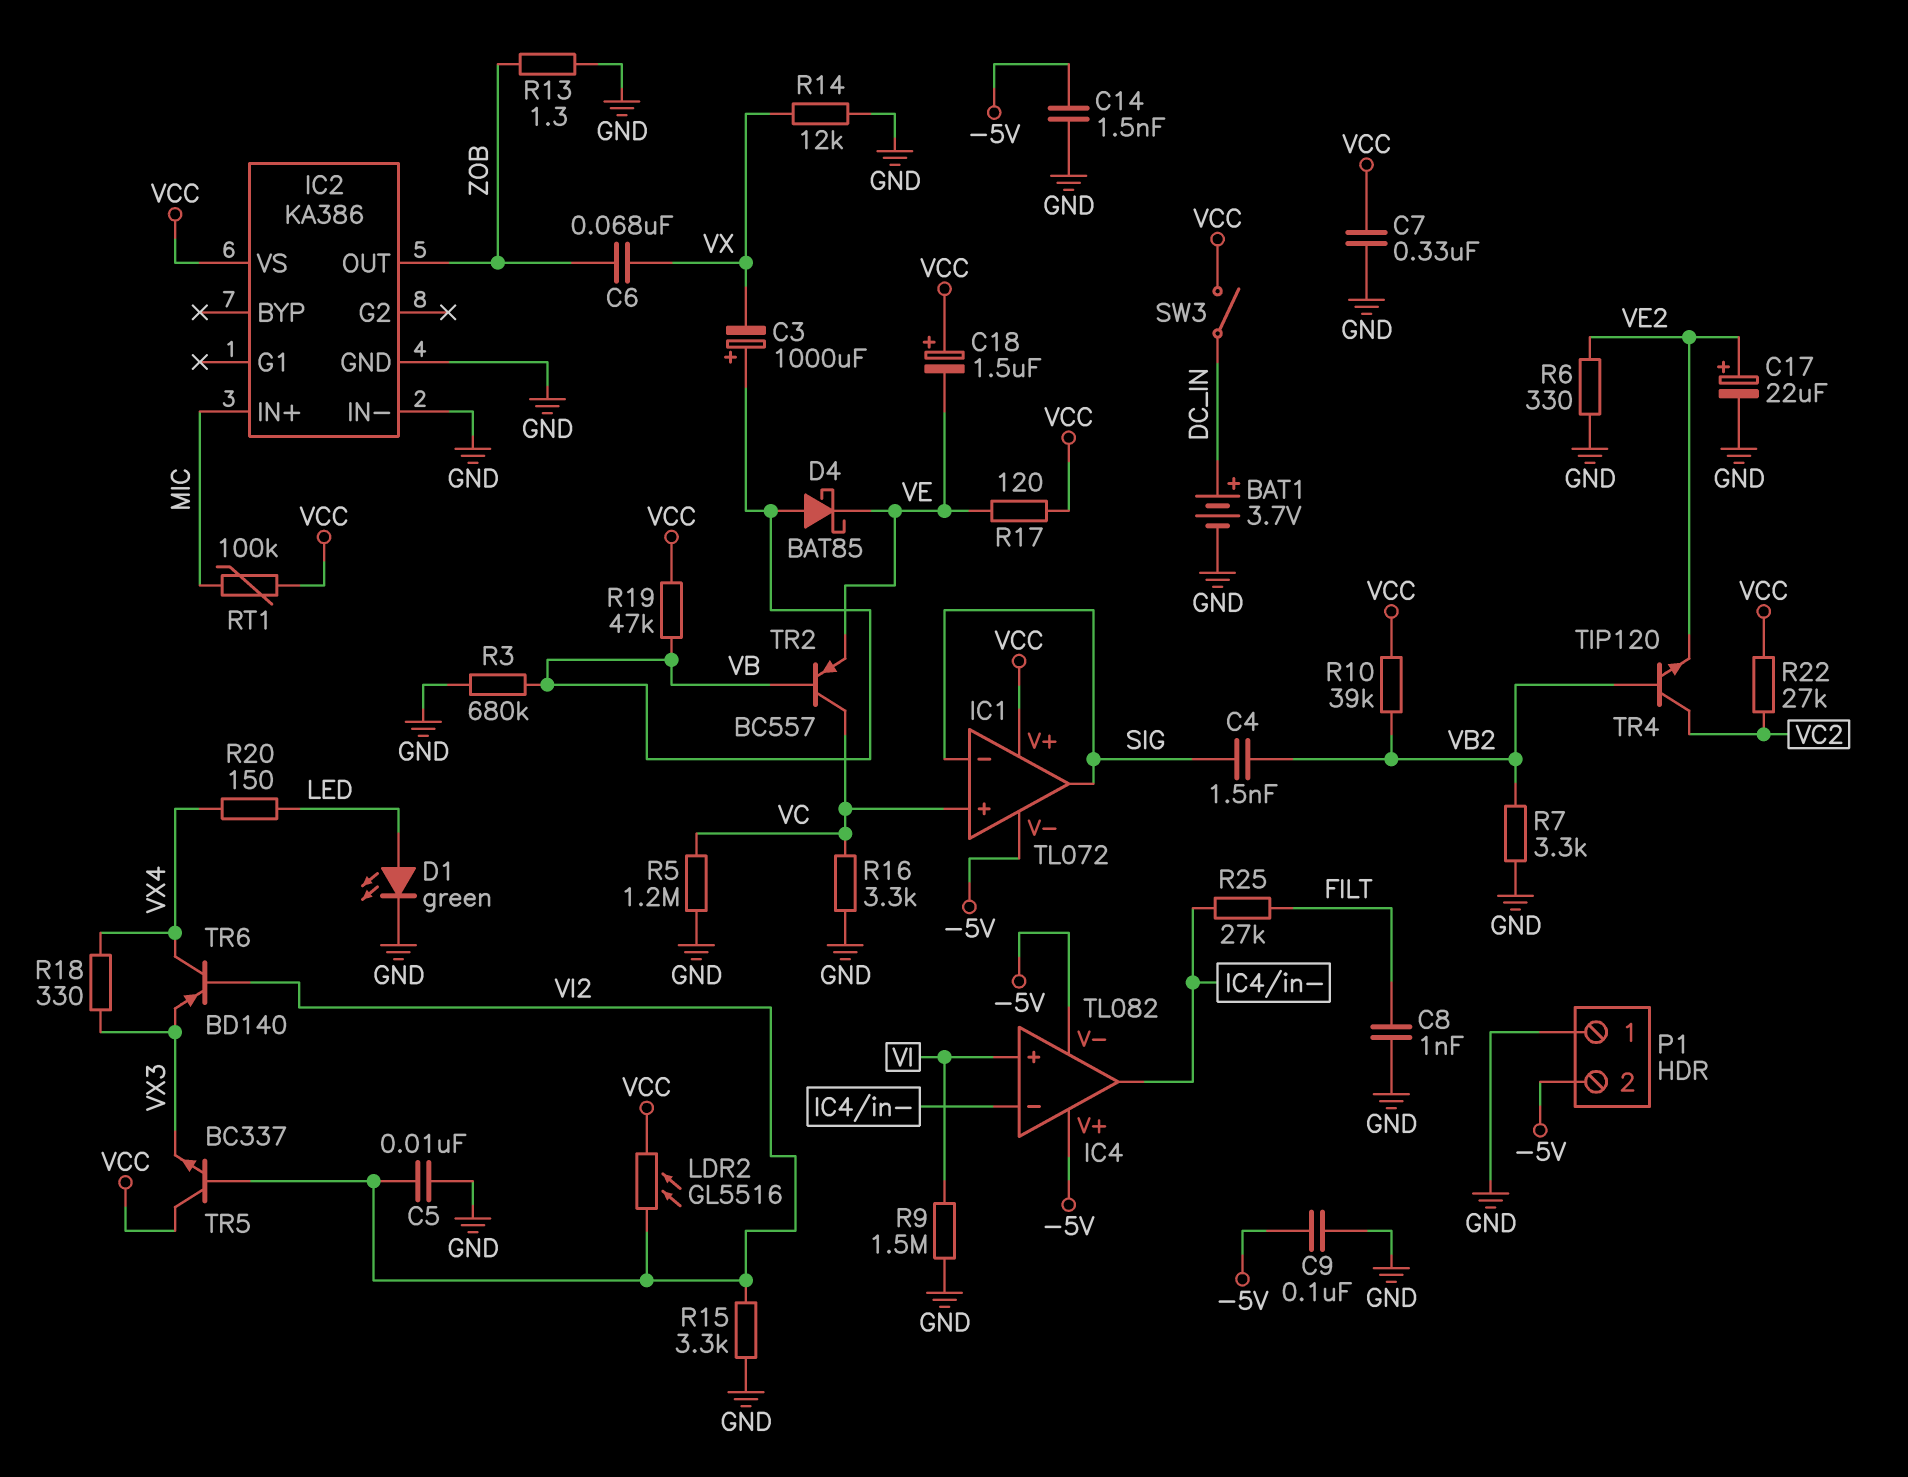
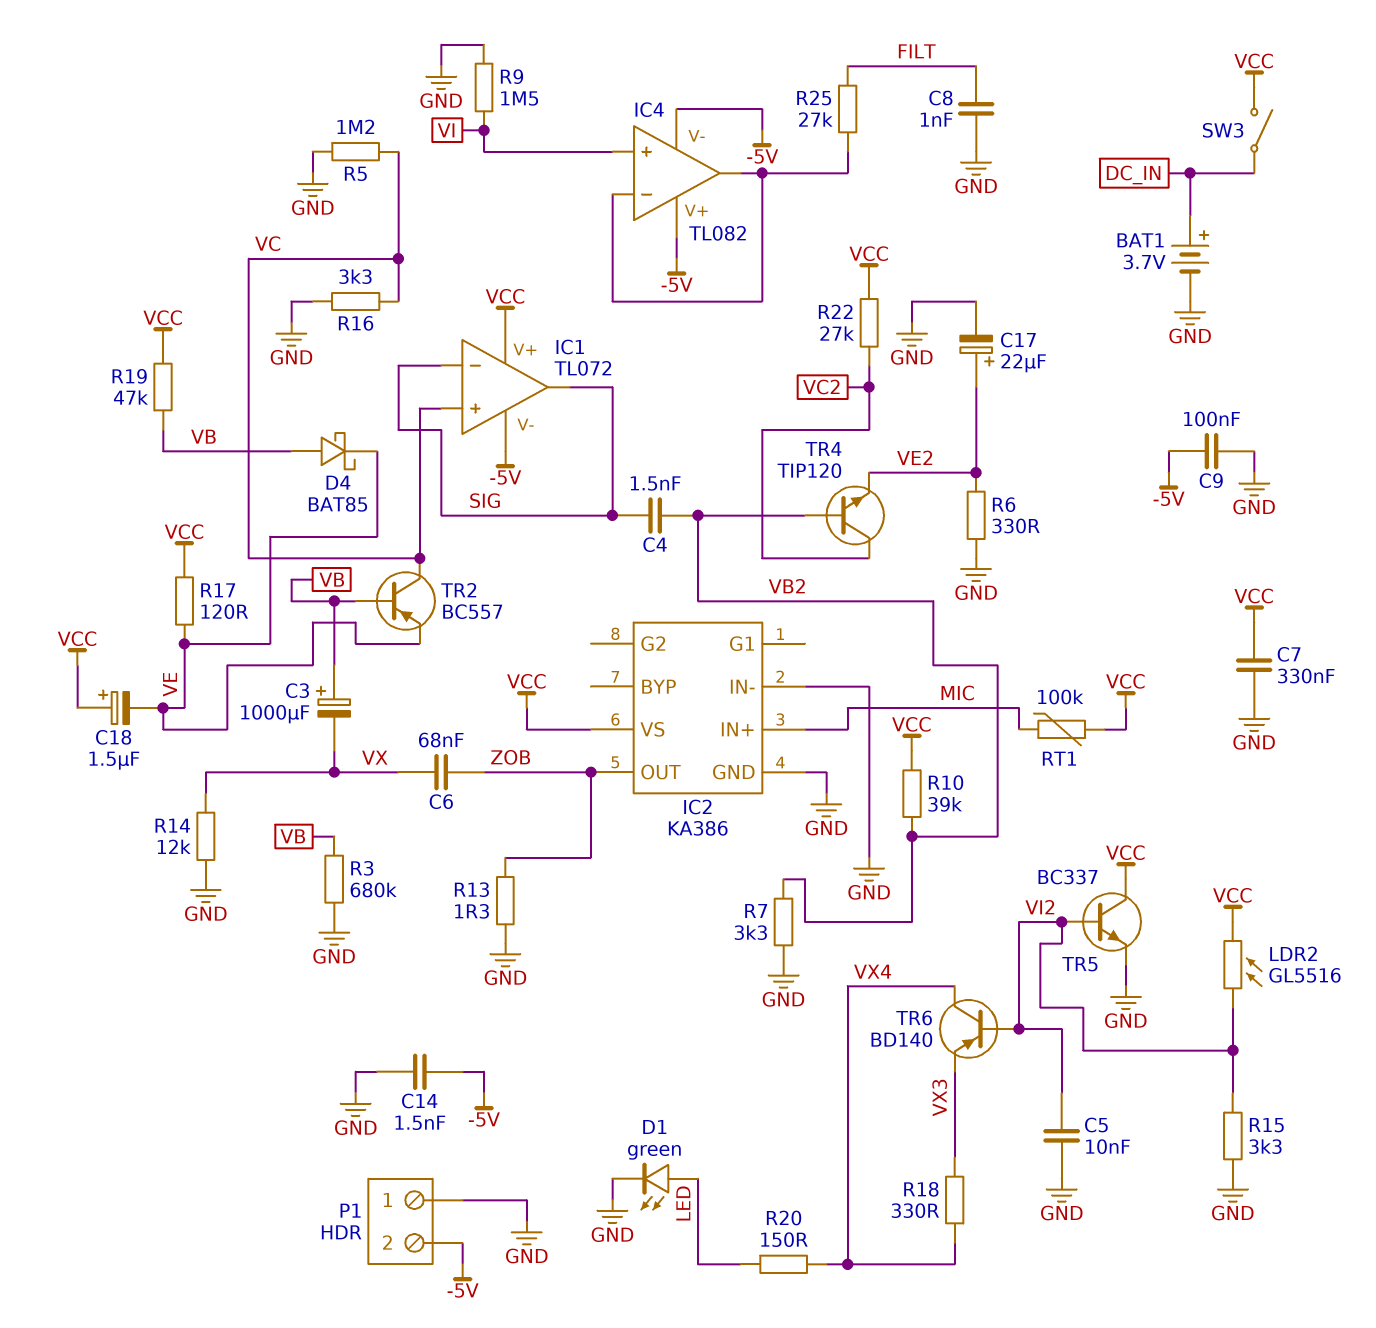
TR5: NPN BC337 (B VI2, C VCC, E VX3) -> NPN BC337 (B VI2, C VCC, E GND)

